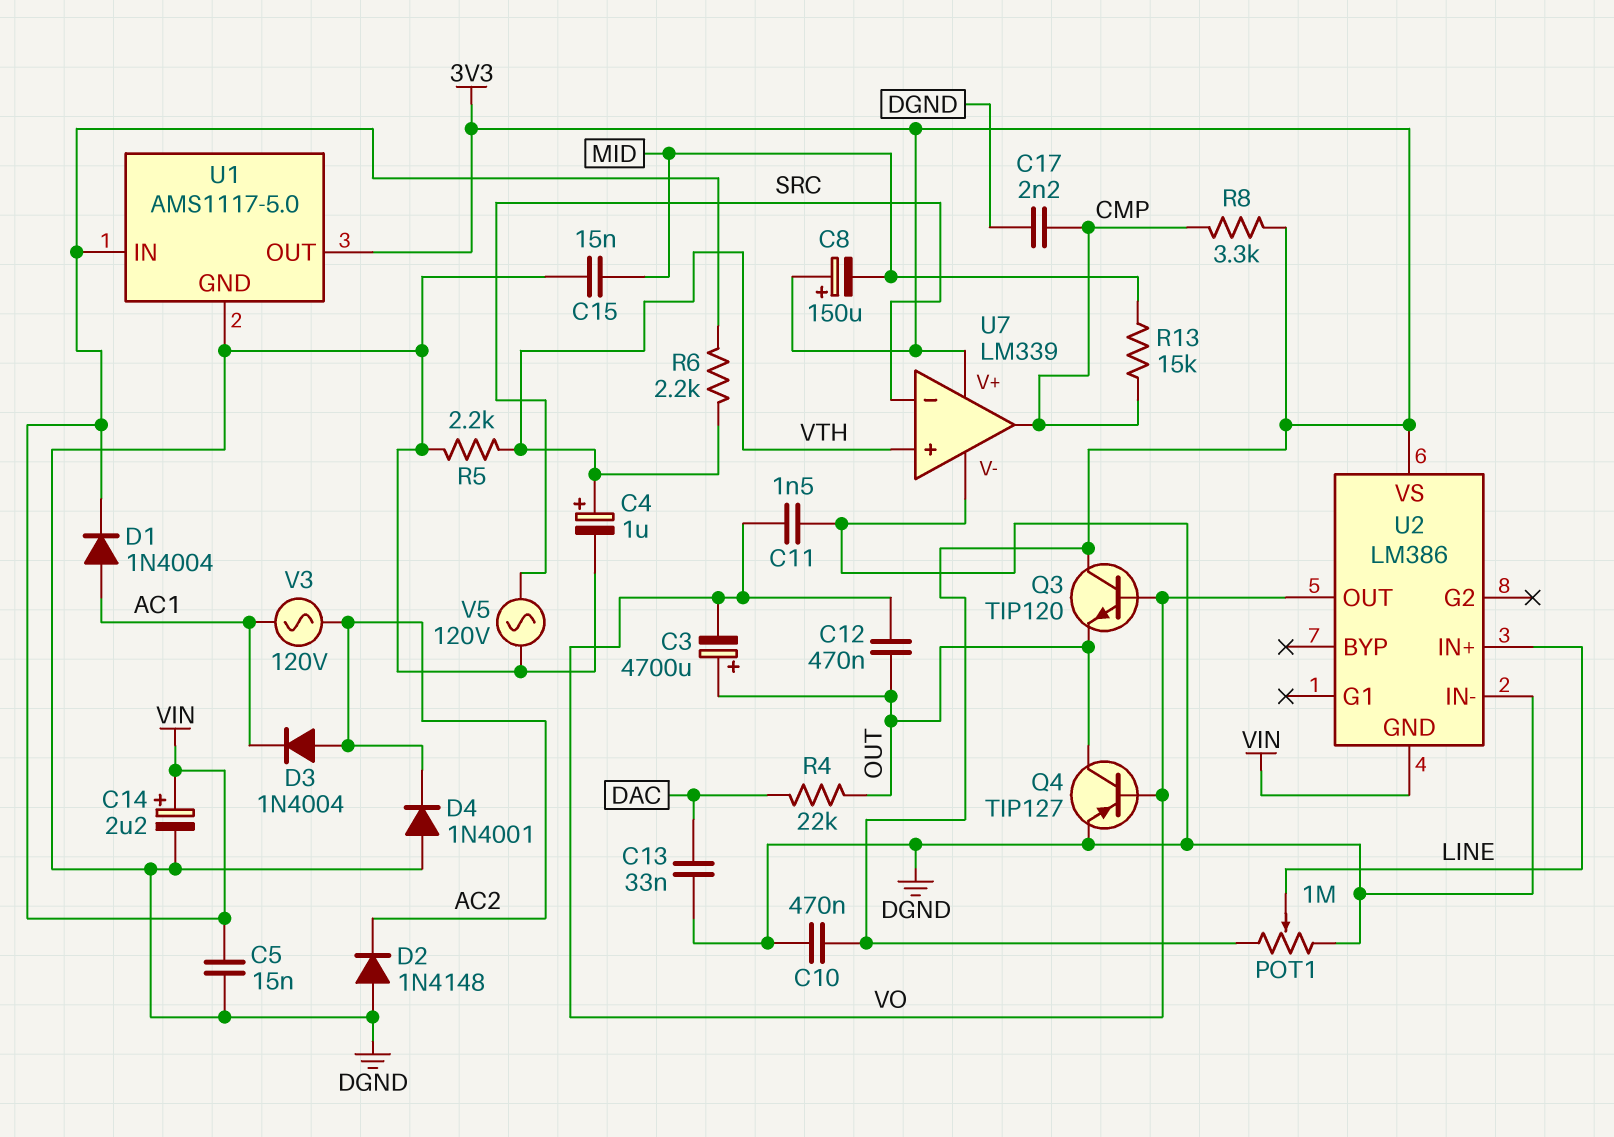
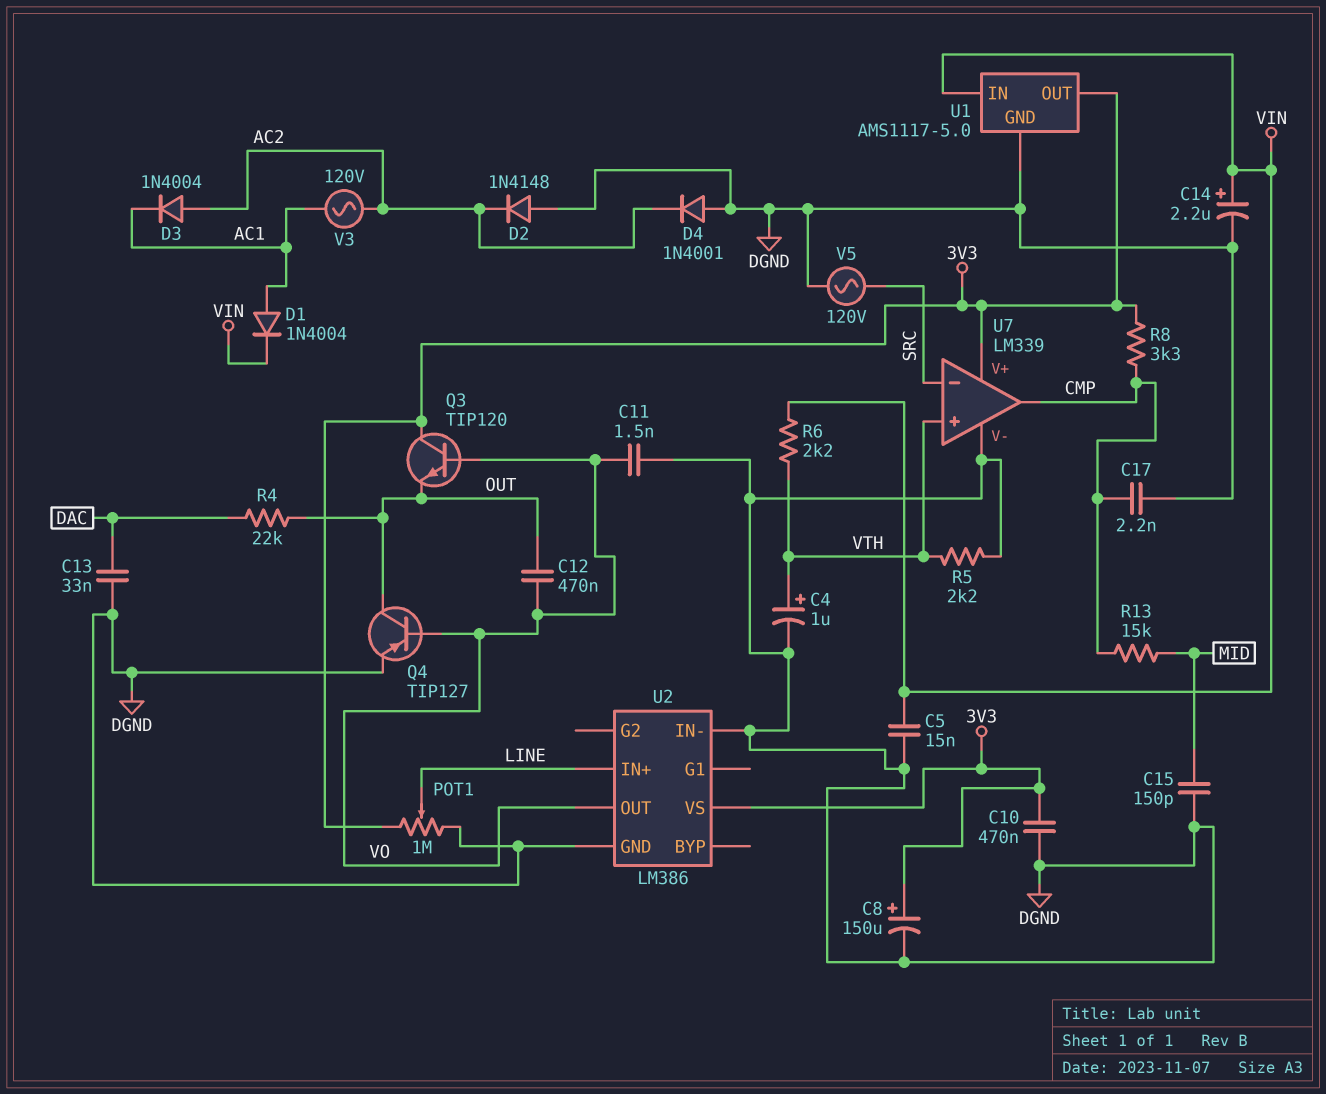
C3: 4700uF (plus OUT, minus VO) -> none
C8: 150uF (plus 3V3, minus MID) -> 150uF (plus 3V3, minus DGND)
C15: 15nF (DGND, MID) -> 150pF (DGND, MID)
U2 pin GND: VIN -> DGND

